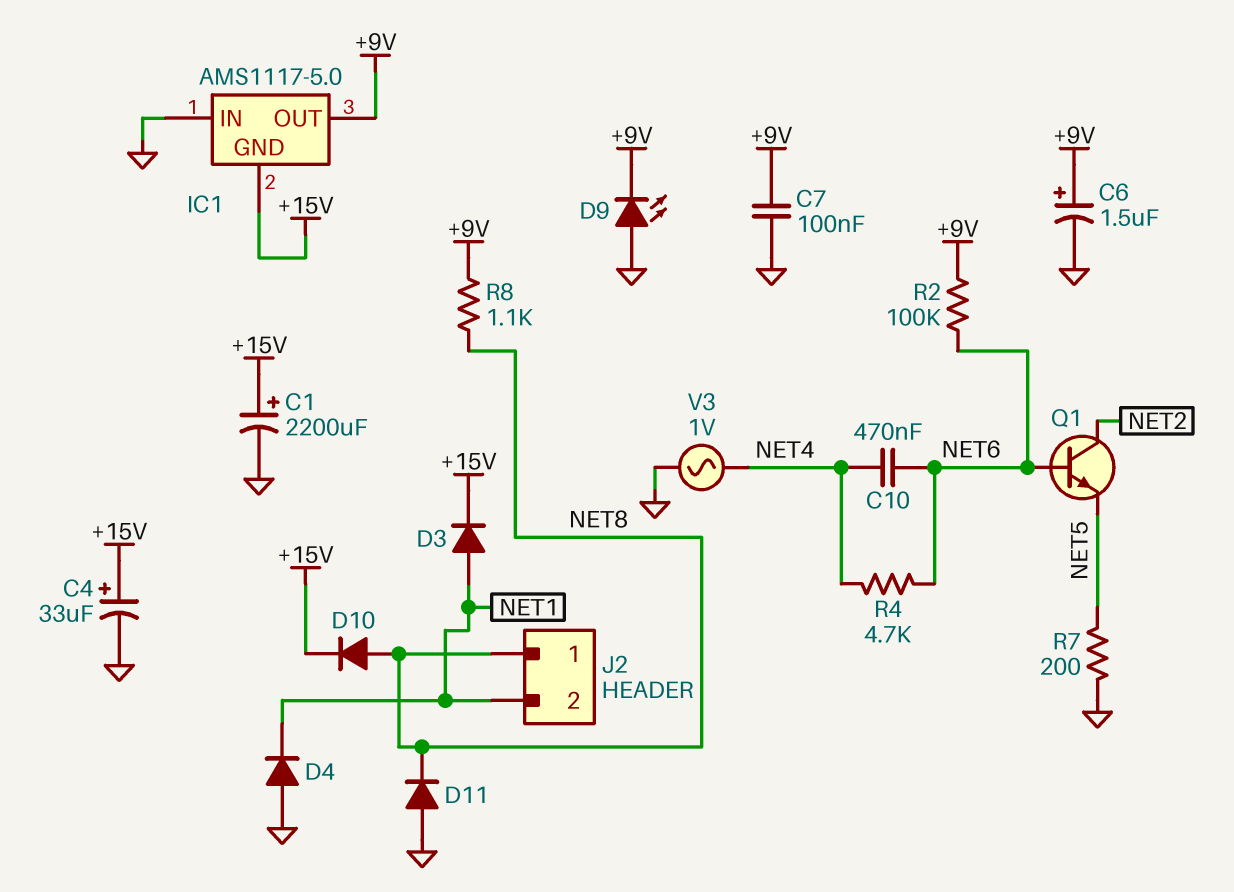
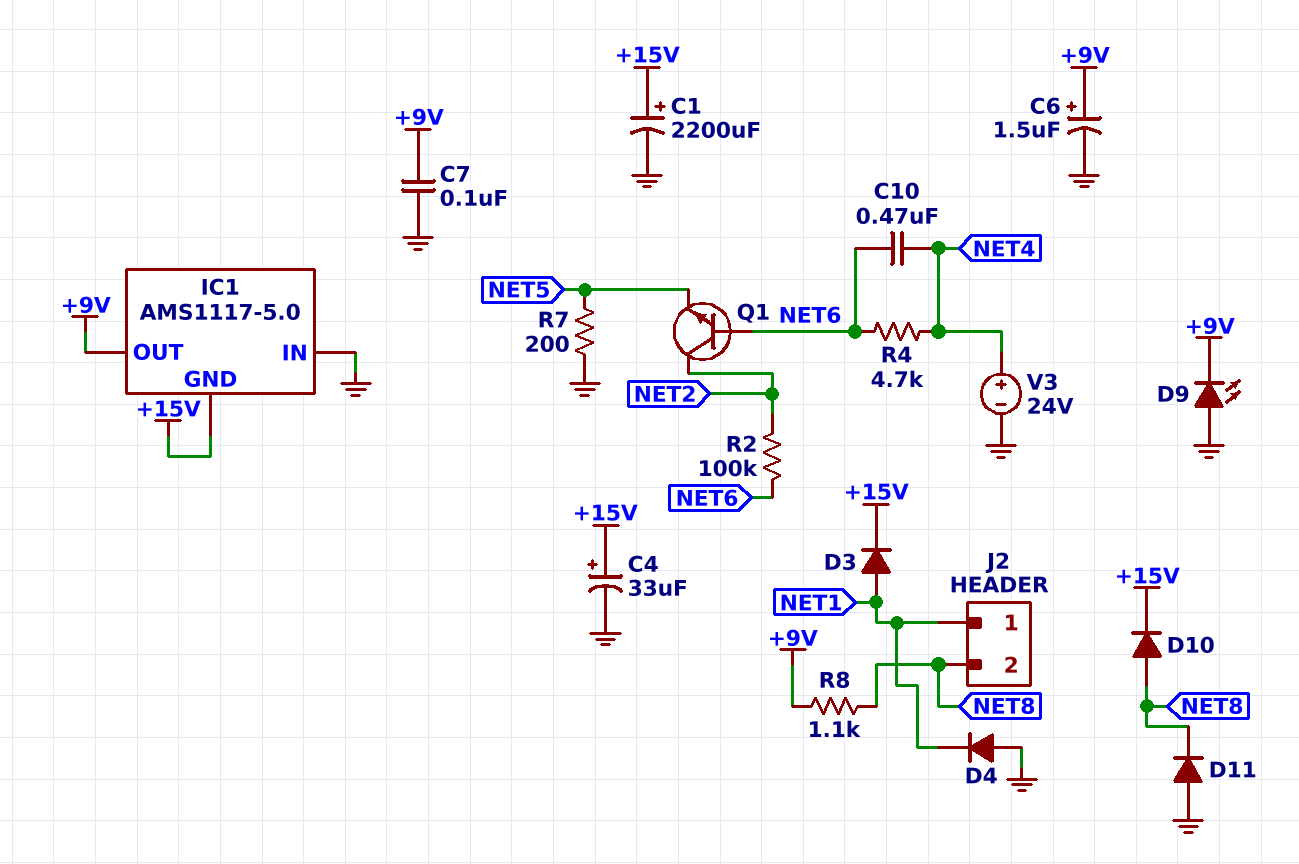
J2 pin 1: NET8 -> NET1
J2 pin 2: NET1 -> NET8
R2: 100k (+9V, NET6) -> 100k (NET2, NET6)
V3: AC 1V (GND, NET4) -> 24V (plus NET4, minus GND)

